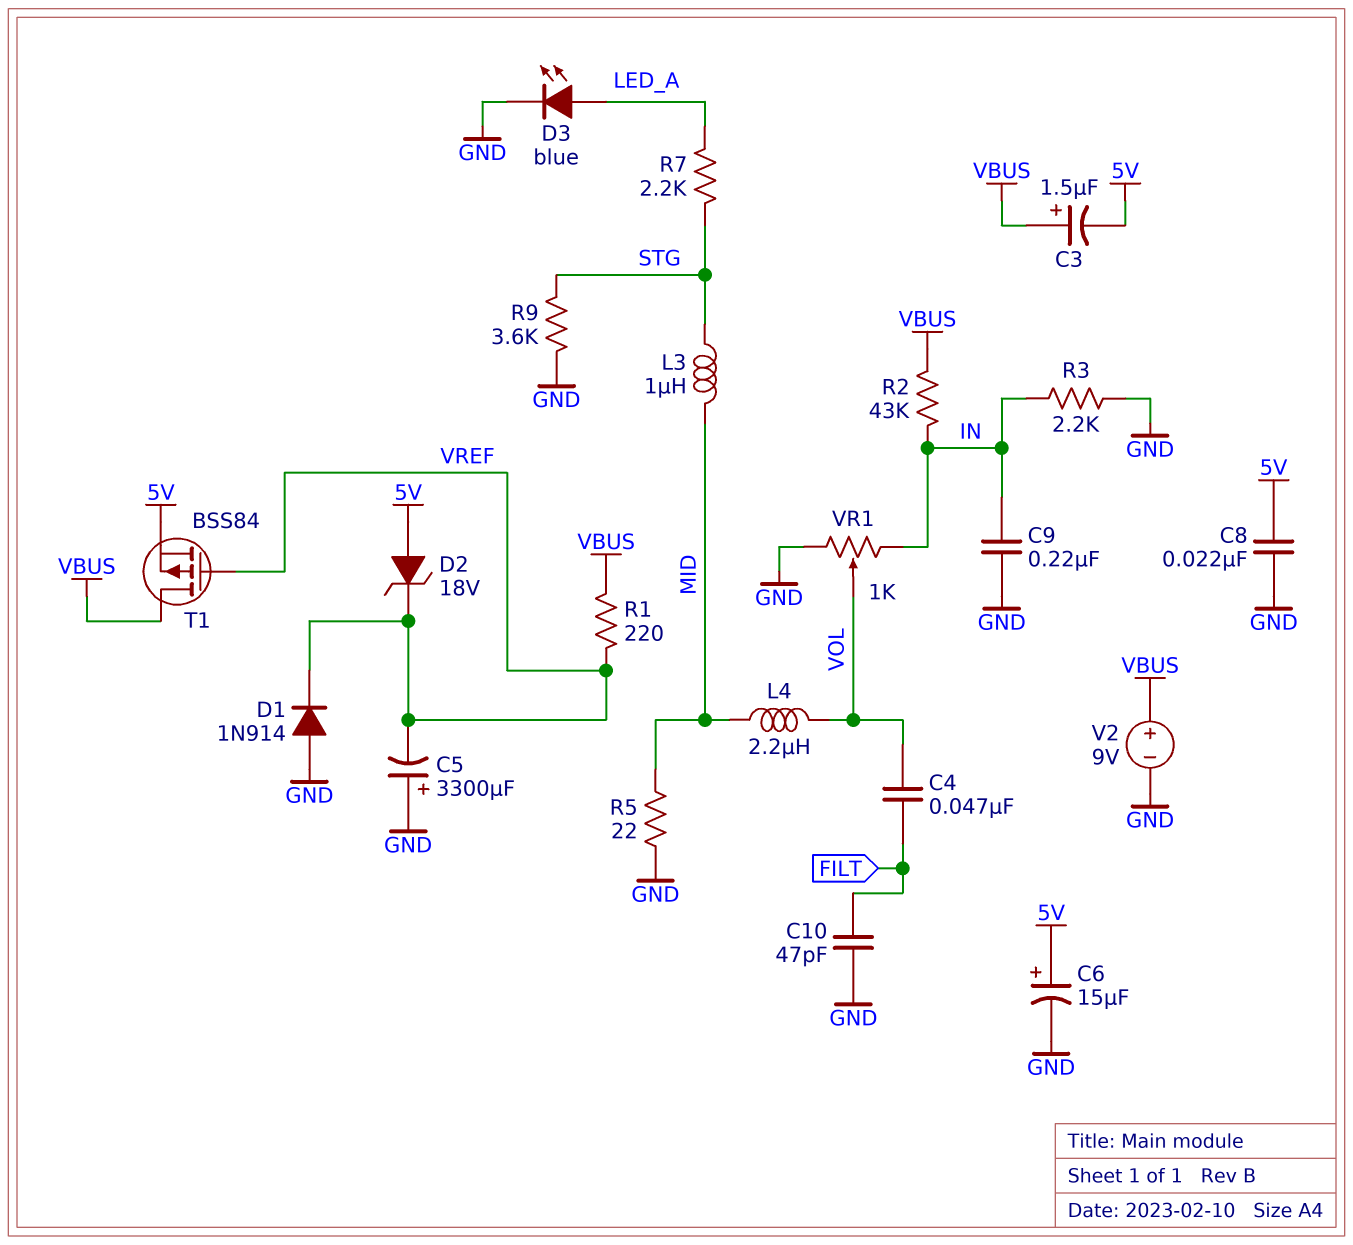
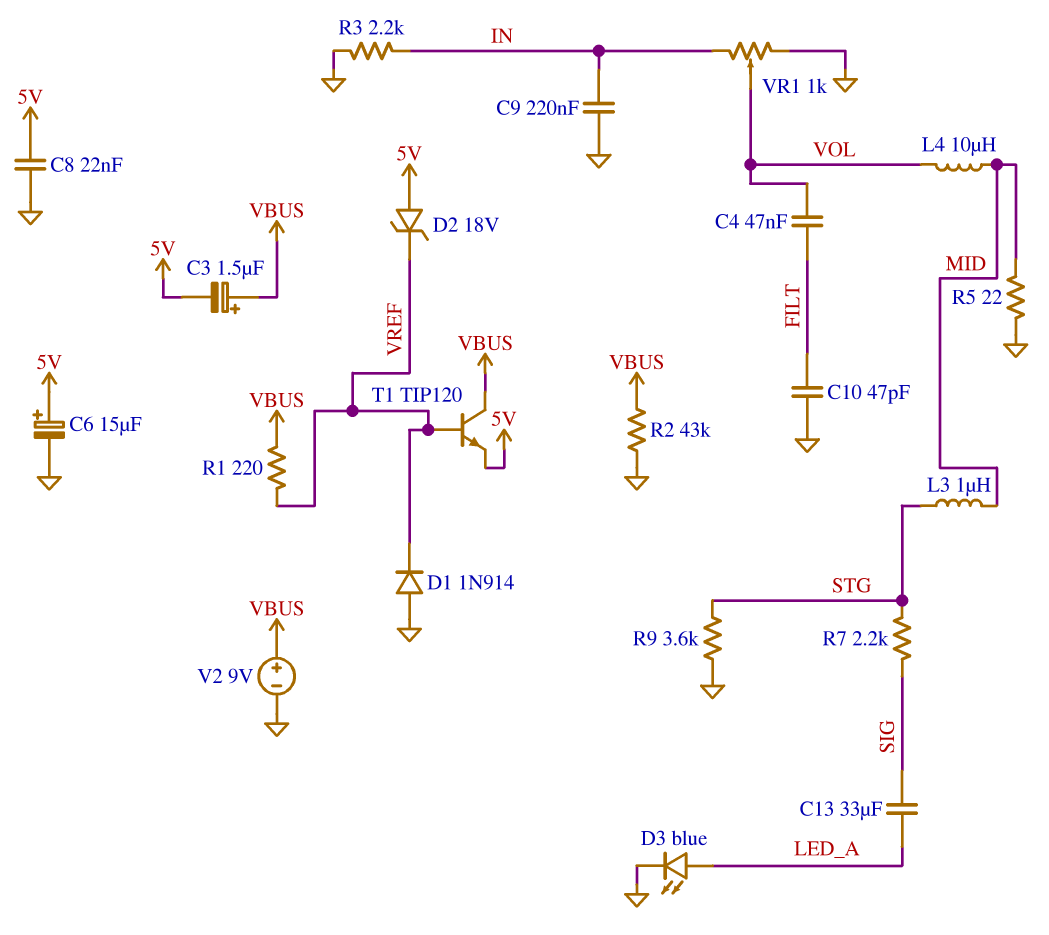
C5: 3300uF (plus GND, minus VREF) -> none
C13: none -> 33uF (LED_A, SIG)
L4: 2.2uH (MID, VOL) -> 10uH (MID, VOL)
R2: 43k (IN, VBUS) -> 43k (GND, VBUS)
R7: 2.2k (LED_A, STG) -> 2.2k (SIG, STG)
T1: PMOS BSS84 (G VREF, D VBUS, S 5V) -> NPN TIP120 (B VREF, C VBUS, E 5V)

